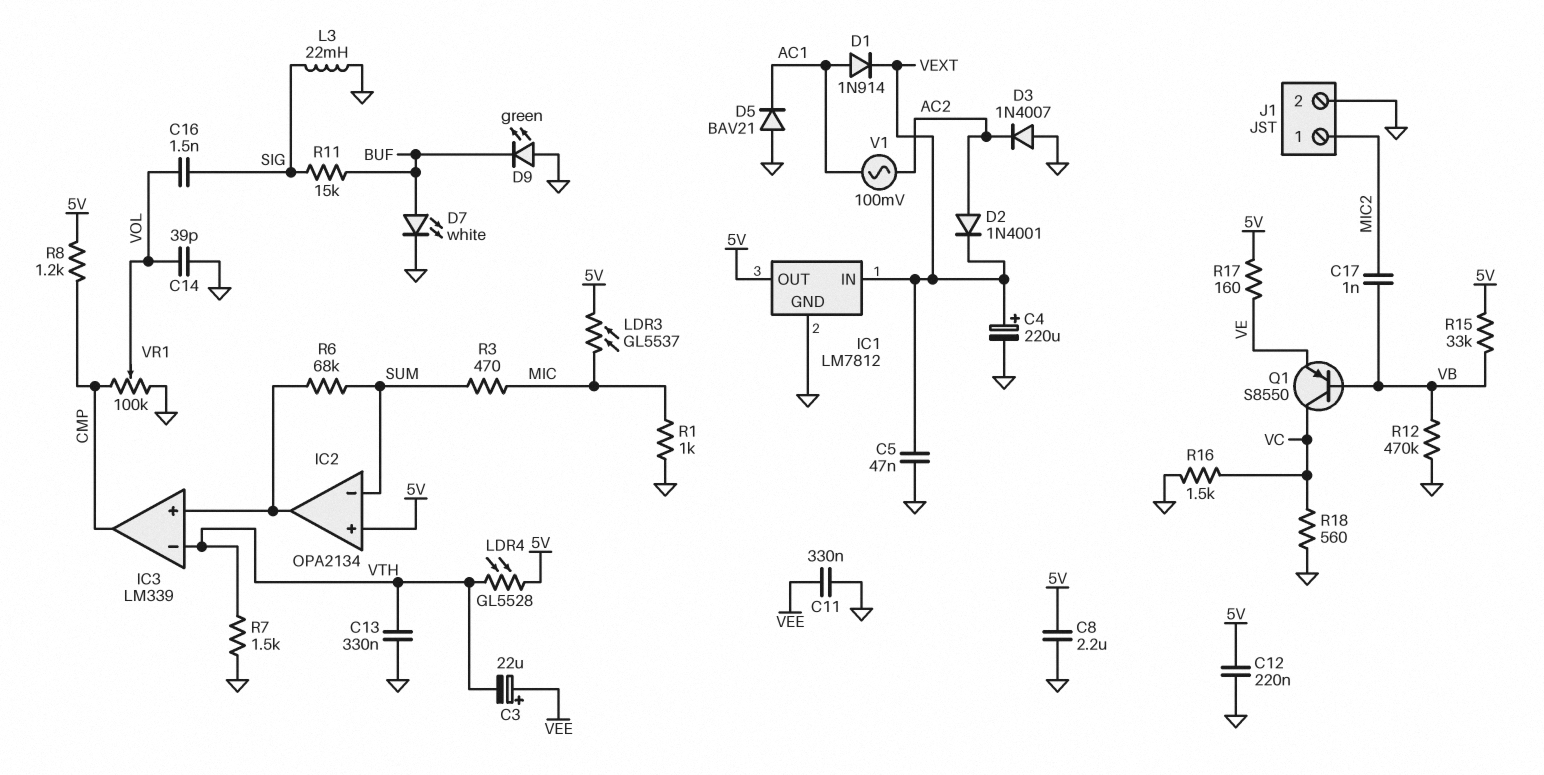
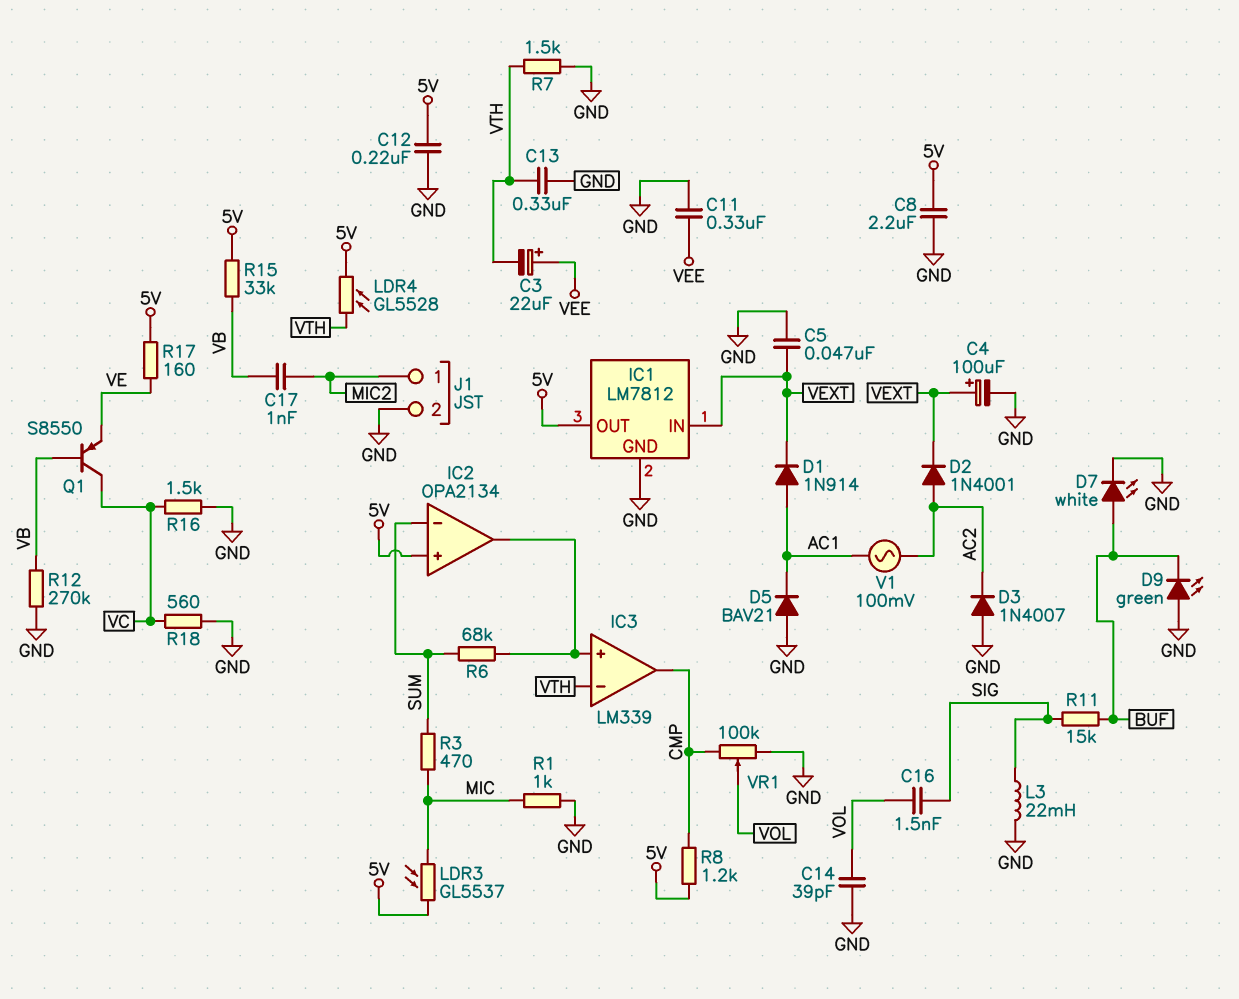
C4: 220uF (plus VEXT, minus GND) -> 100uF (plus VEXT, minus GND)
R12: 470k (GND, VB) -> 270k (GND, VB)

